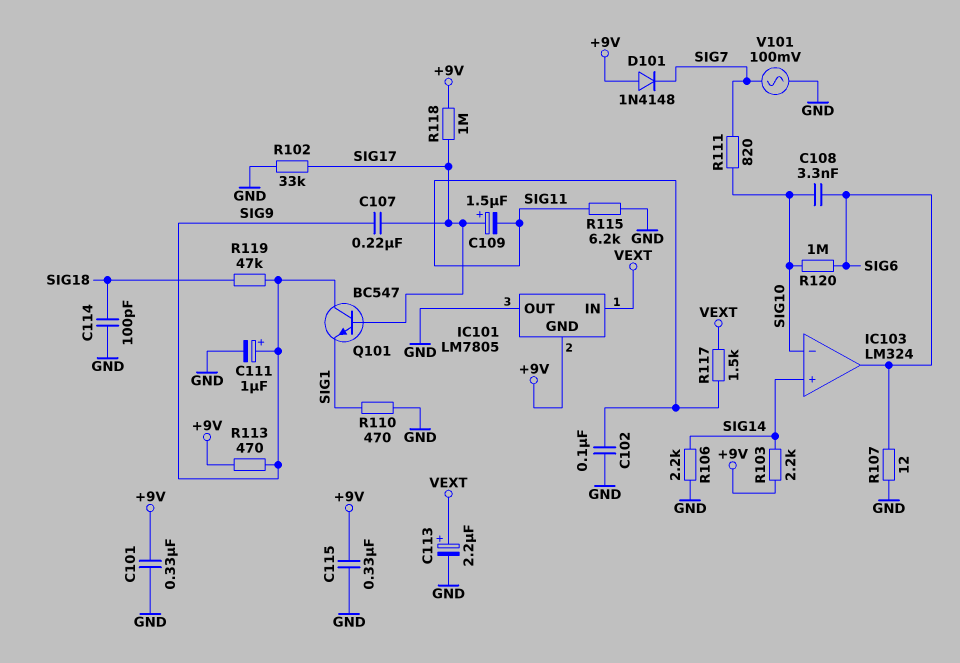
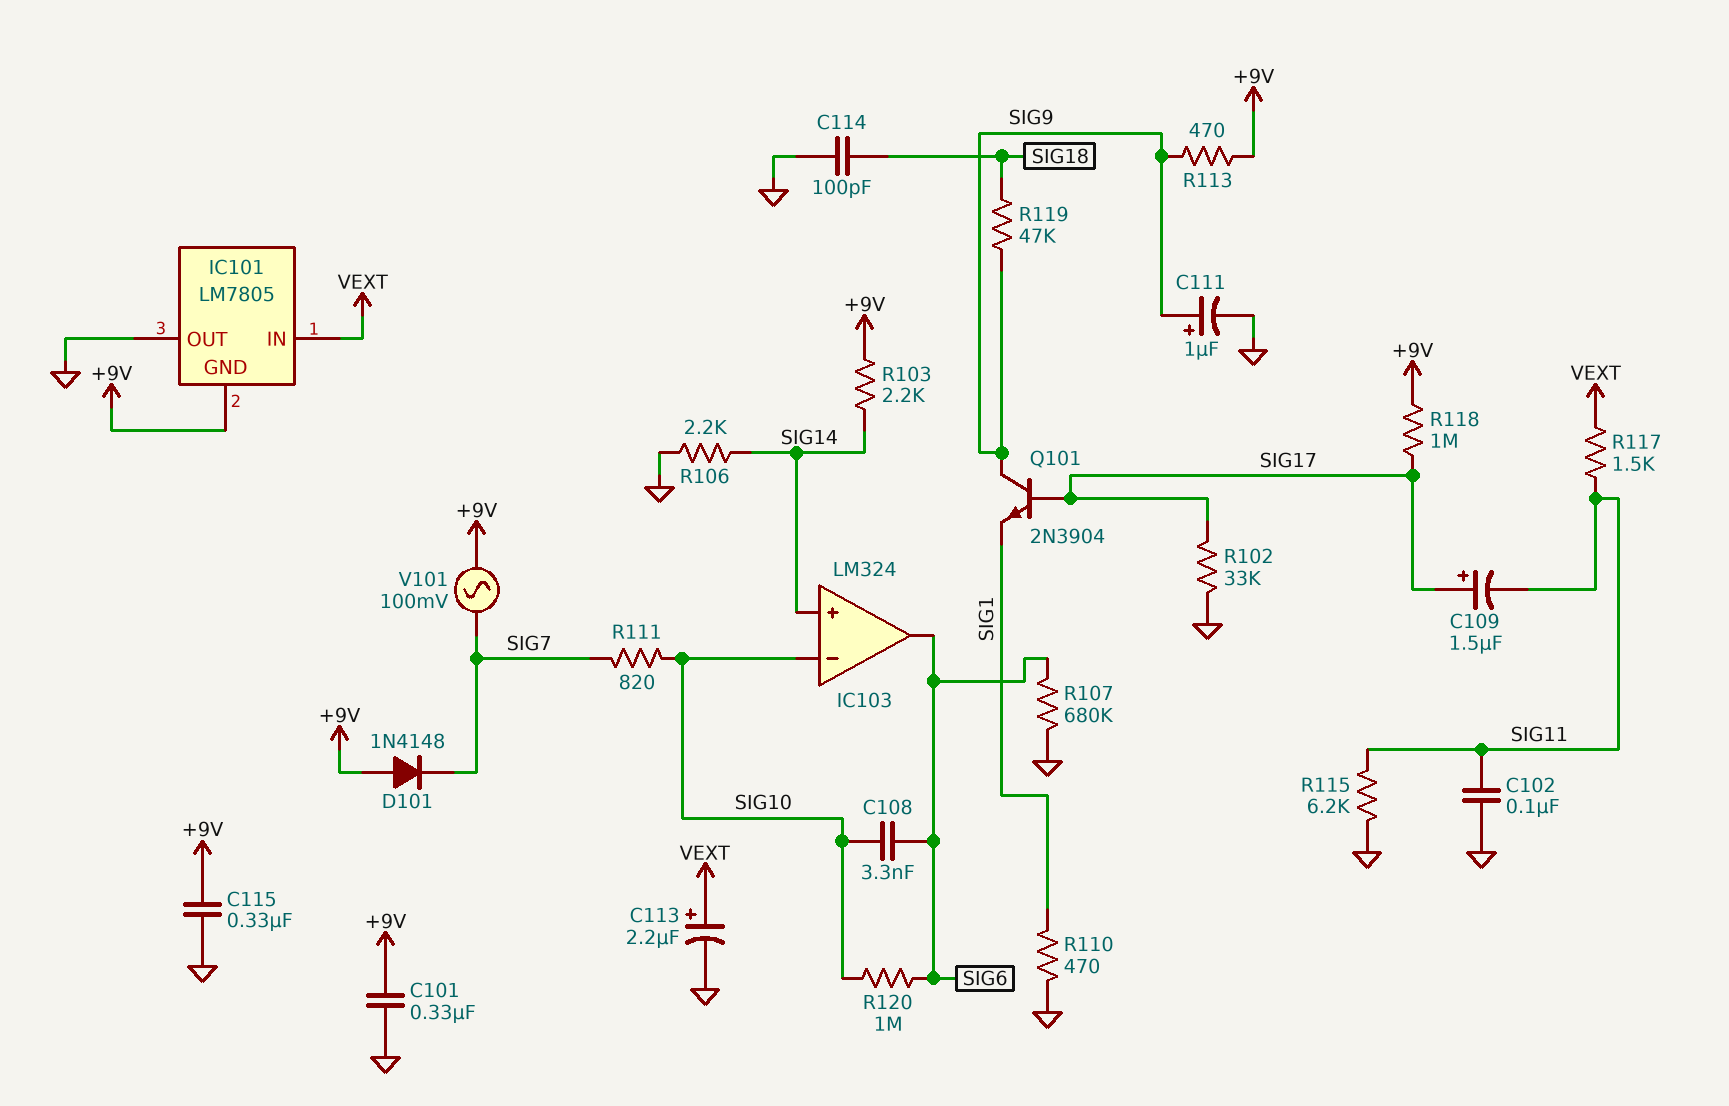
C107: 220nF (SIG9, SIG17) -> none
Q101: NPN BC547 (B SIG17, C SIG9, E SIG1) -> NPN 2N3904 (B SIG17, C SIG9, E SIG1)
R107: 12 (GND, SIG6) -> 680k (GND, SIG6)
V101: AC 100mV (GND, SIG7) -> AC 100mV (+9V, SIG7)

